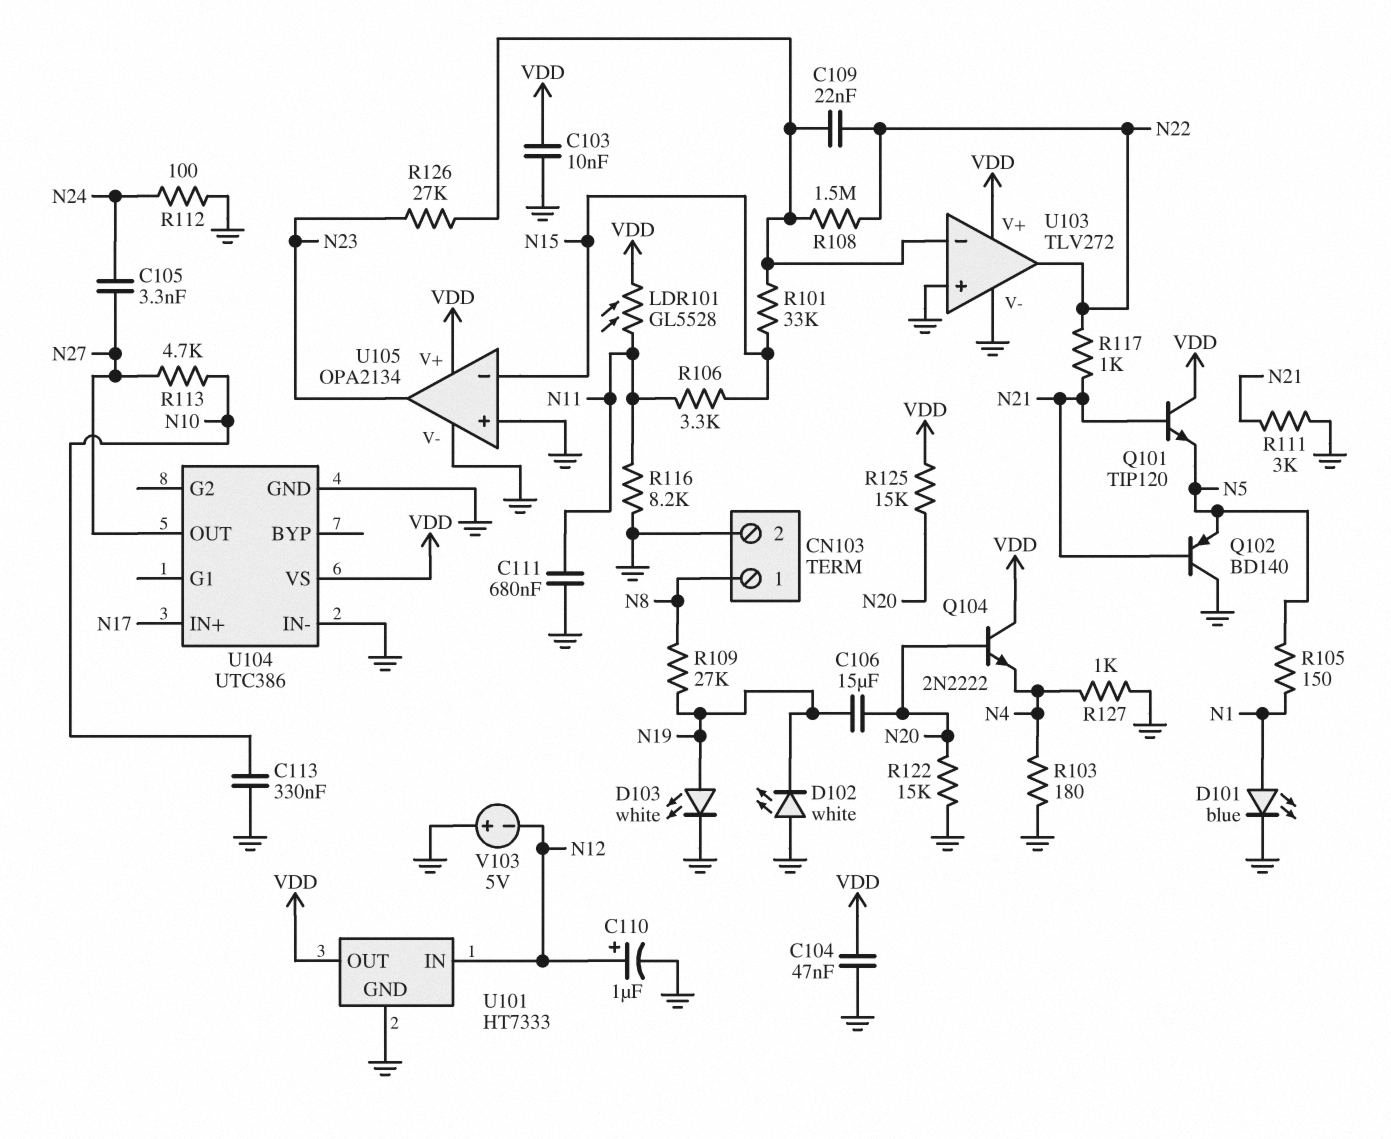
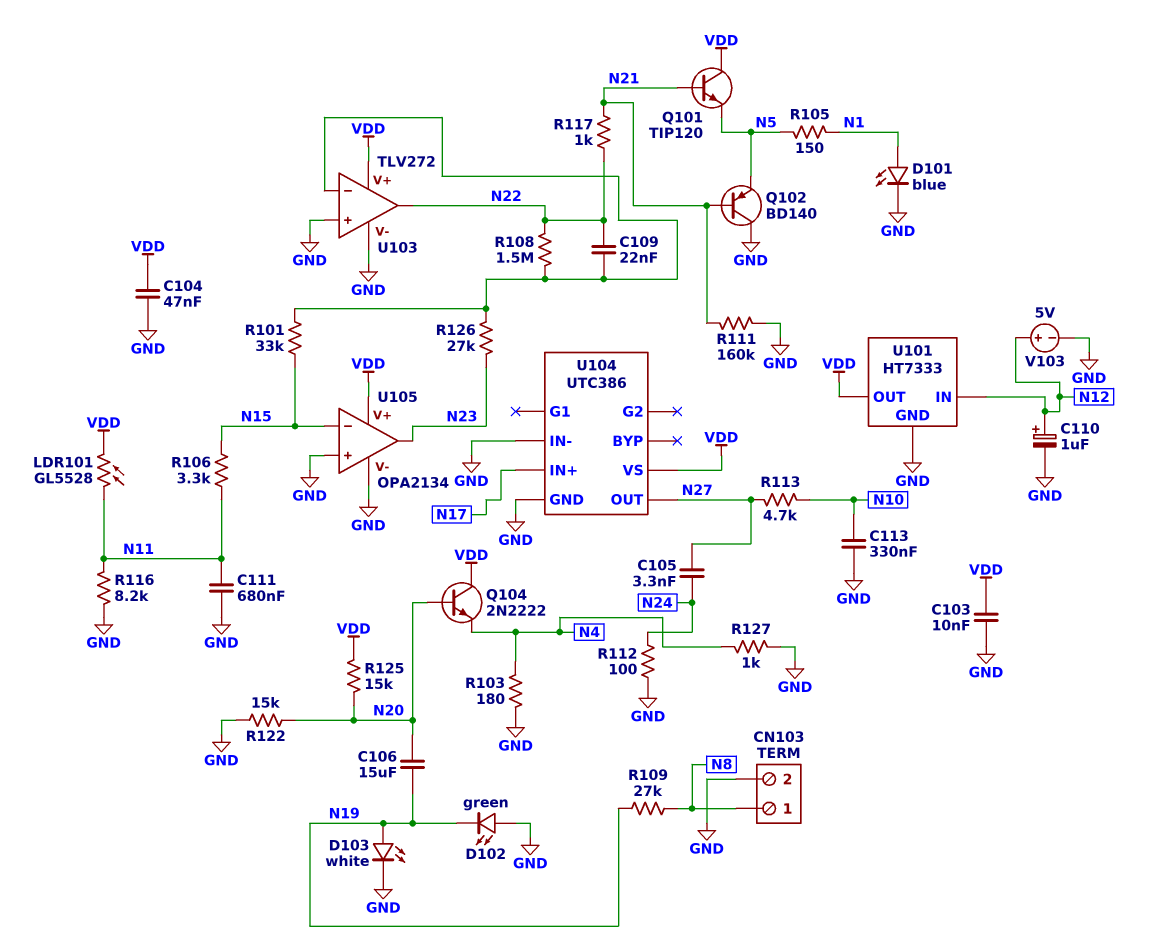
D102: LED white (A GND, K N19) -> LED green (A GND, K N19)
R111: 3k (GND, N21) -> 160k (GND, N21)
V103: 5V (plus GND, minus N12) -> 5V (plus N12, minus GND)

